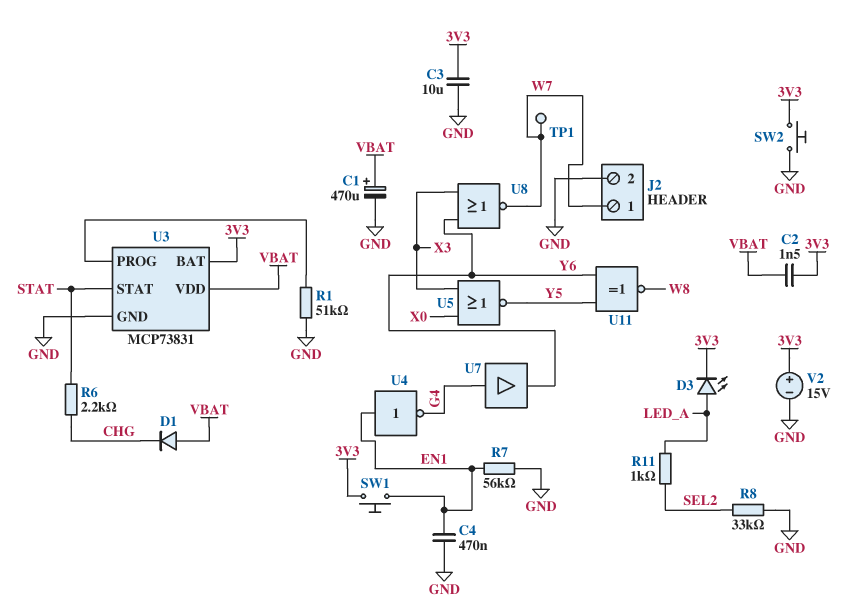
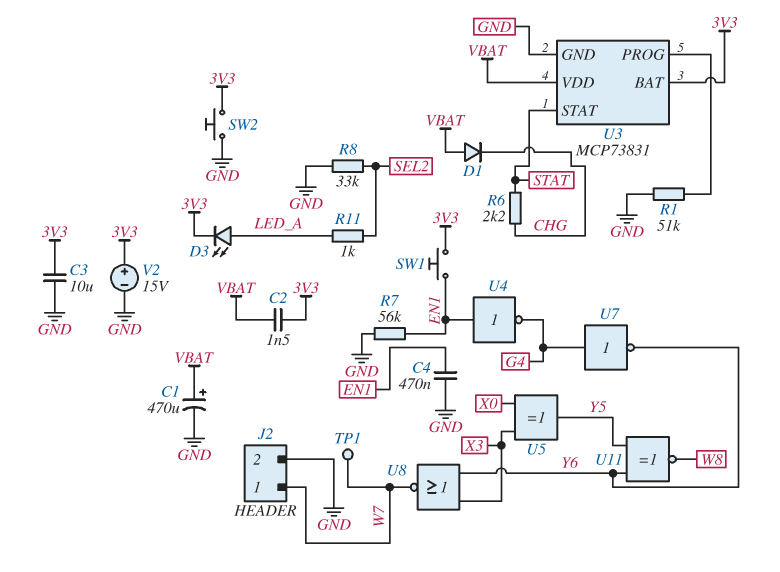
U5: NOR (in X0, in X3, out Y5) -> XOR (in X0, in X3, out Y5)
U7: buffer (in G4, out Y6) -> NOT (in G4, out Y6)

